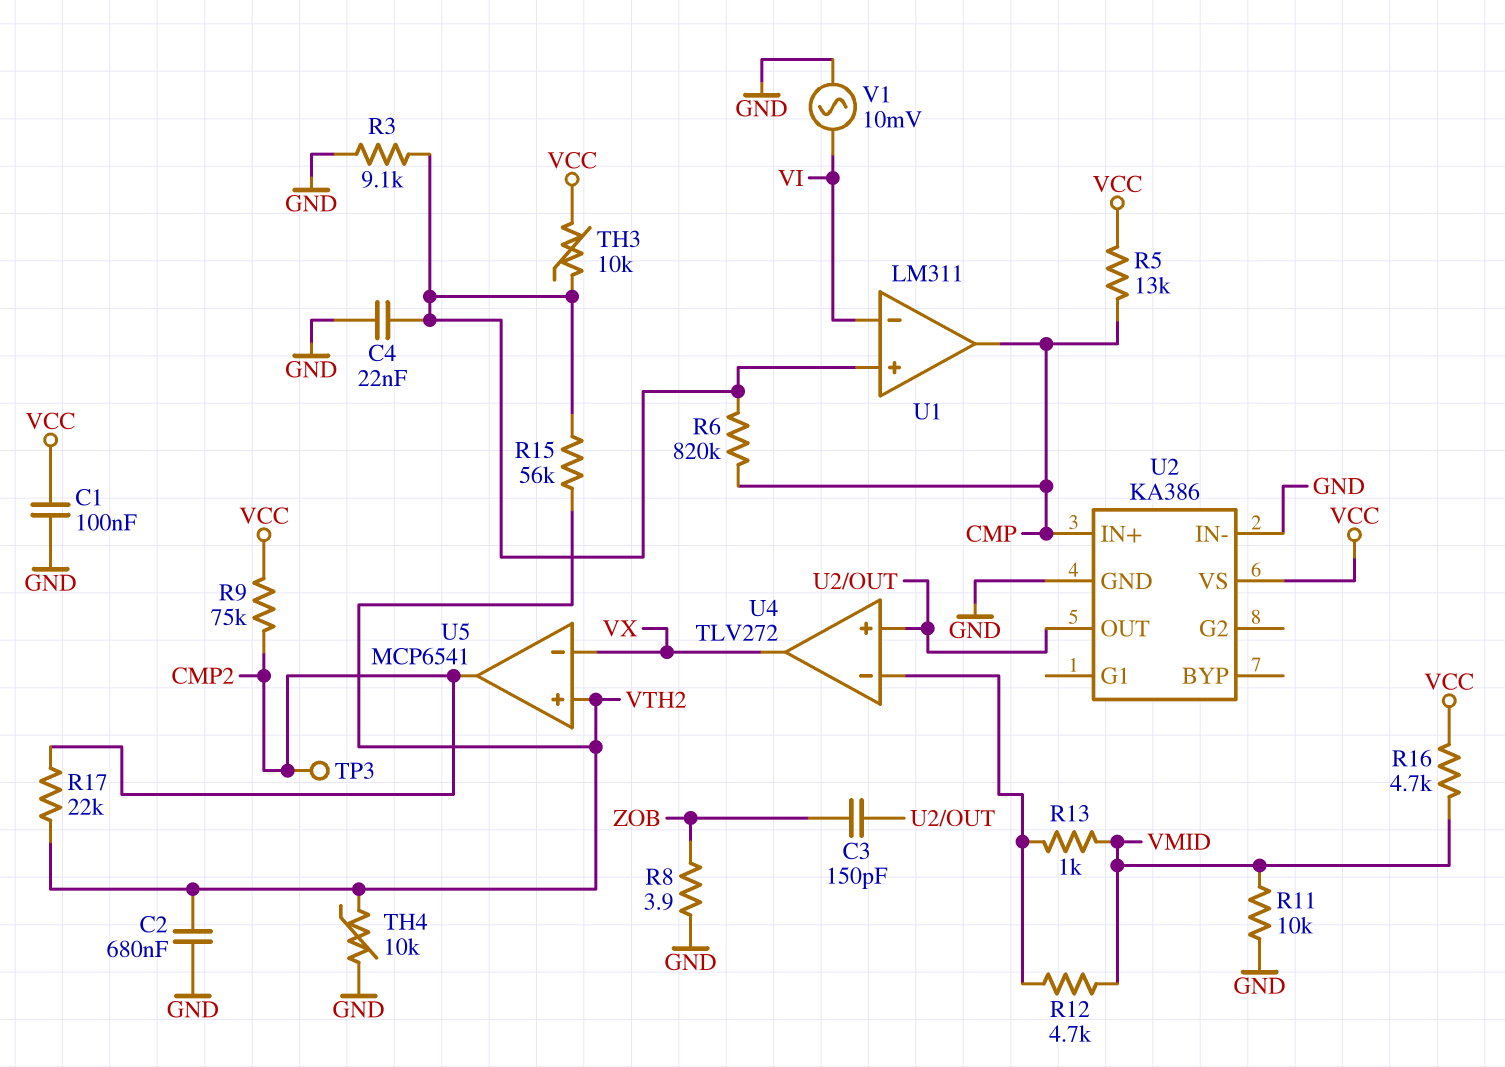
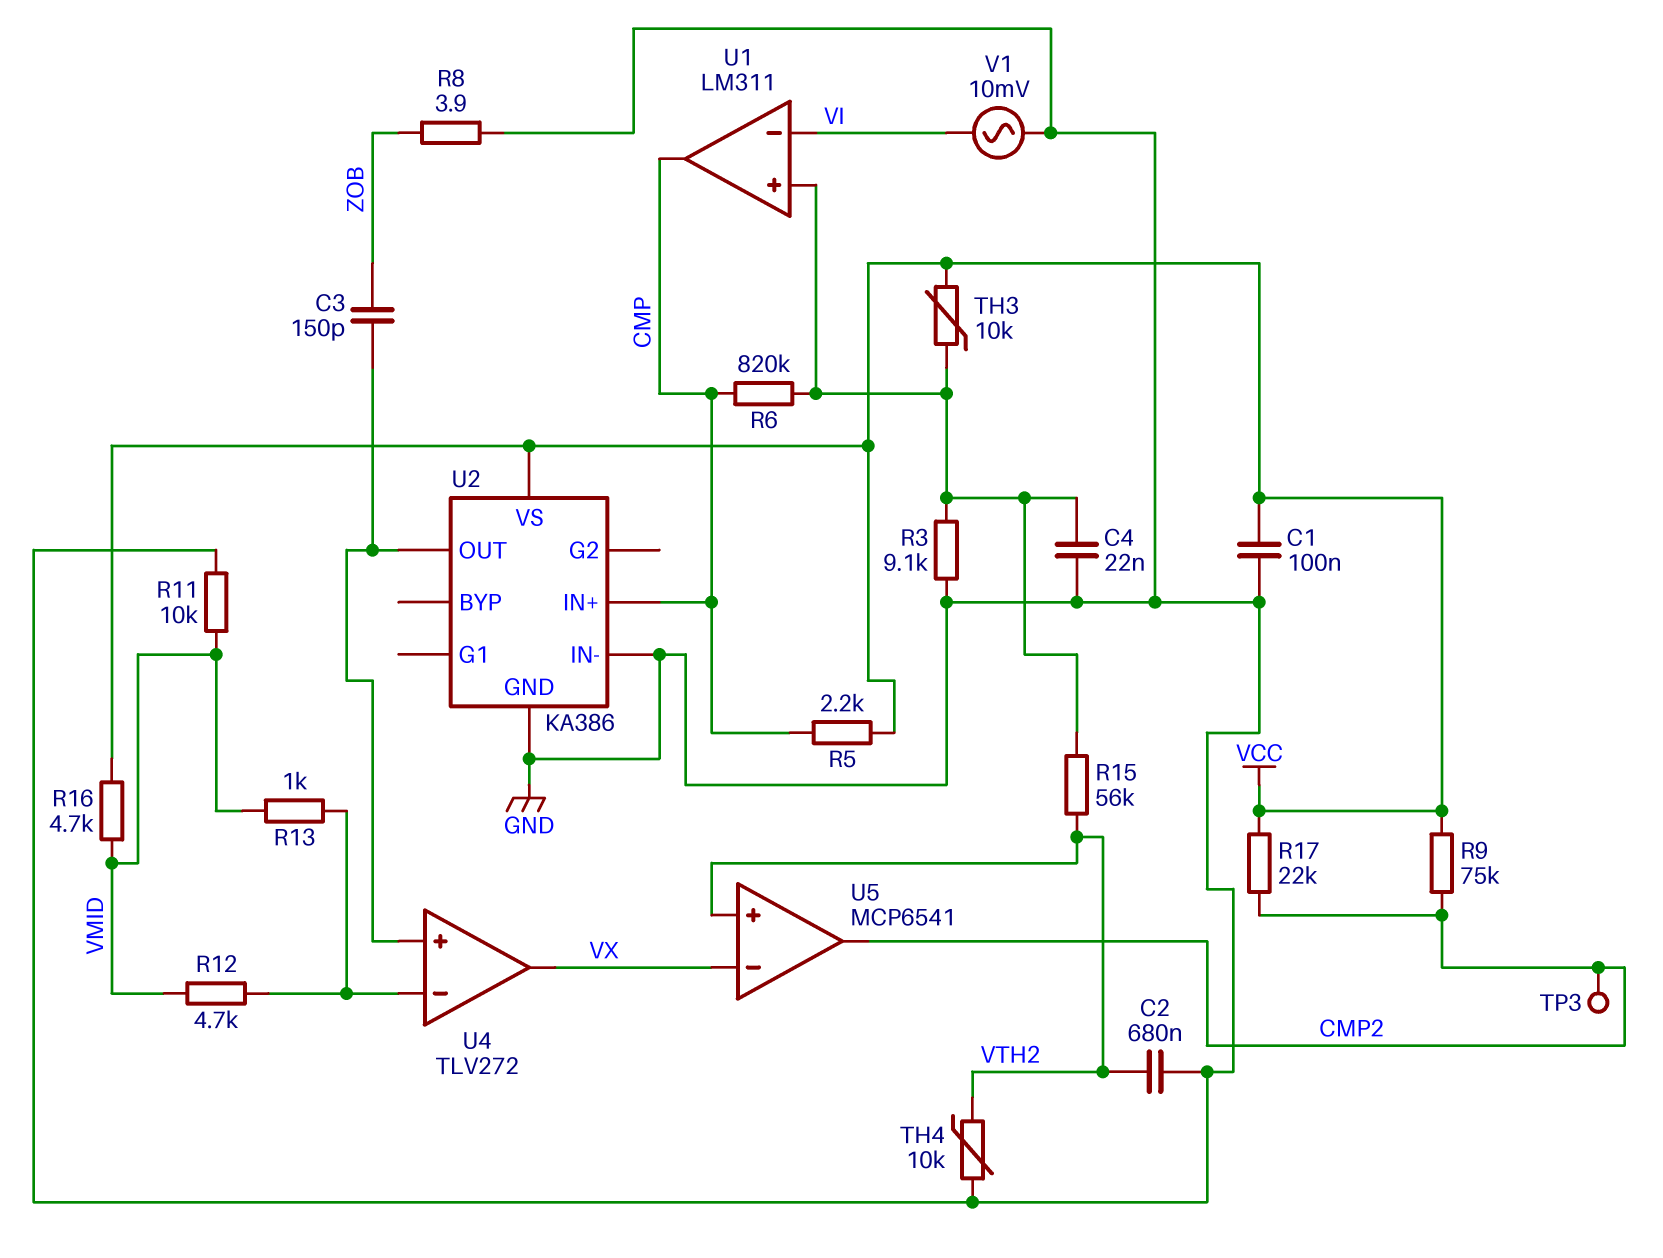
R5: 13k (CMP, VCC) -> 2.2k (CMP, VCC)
R17: 22k (CMP2, VTH2) -> 22k (CMP2, VCC)

